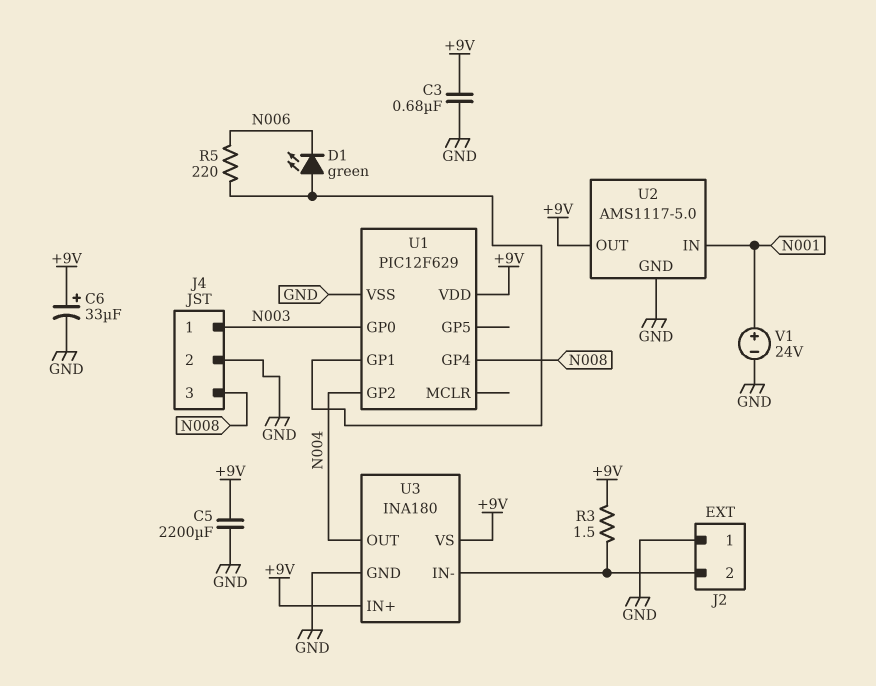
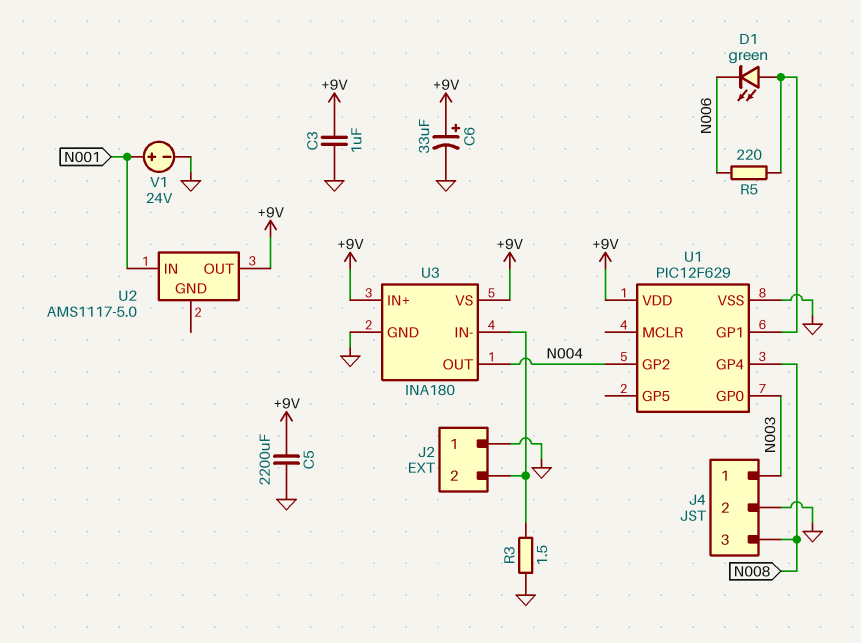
C3: 680nF (+9V, GND) -> 1uF (+9V, GND)
R3: 1.5 (+9V, J2/2) -> 1.5 (GND, J2/2)
U2 pin GND: GND -> none

